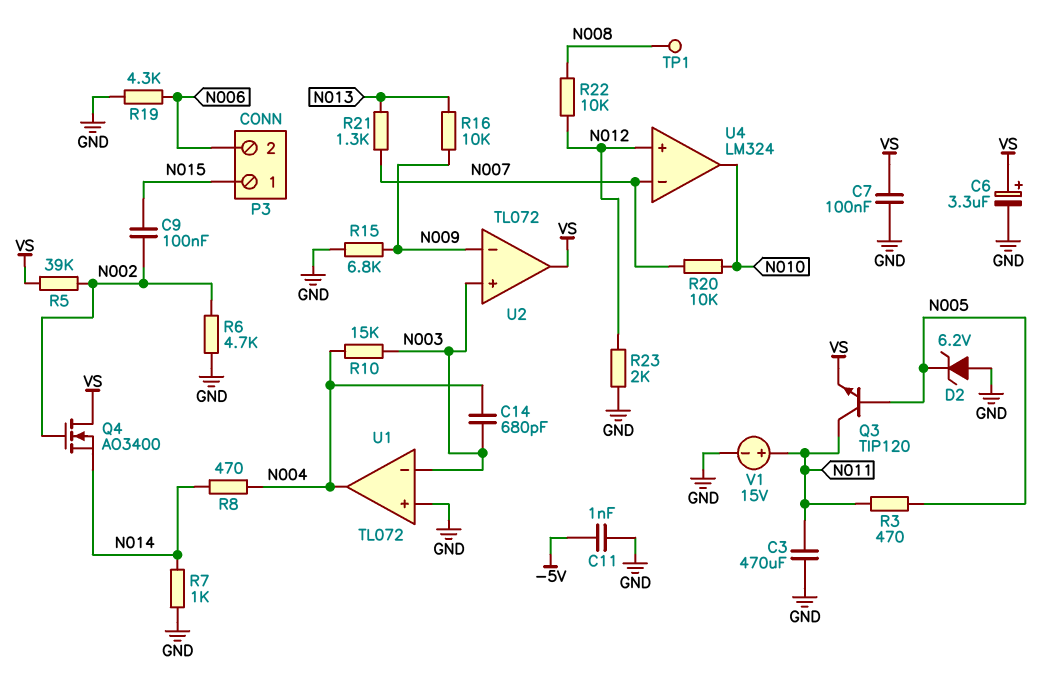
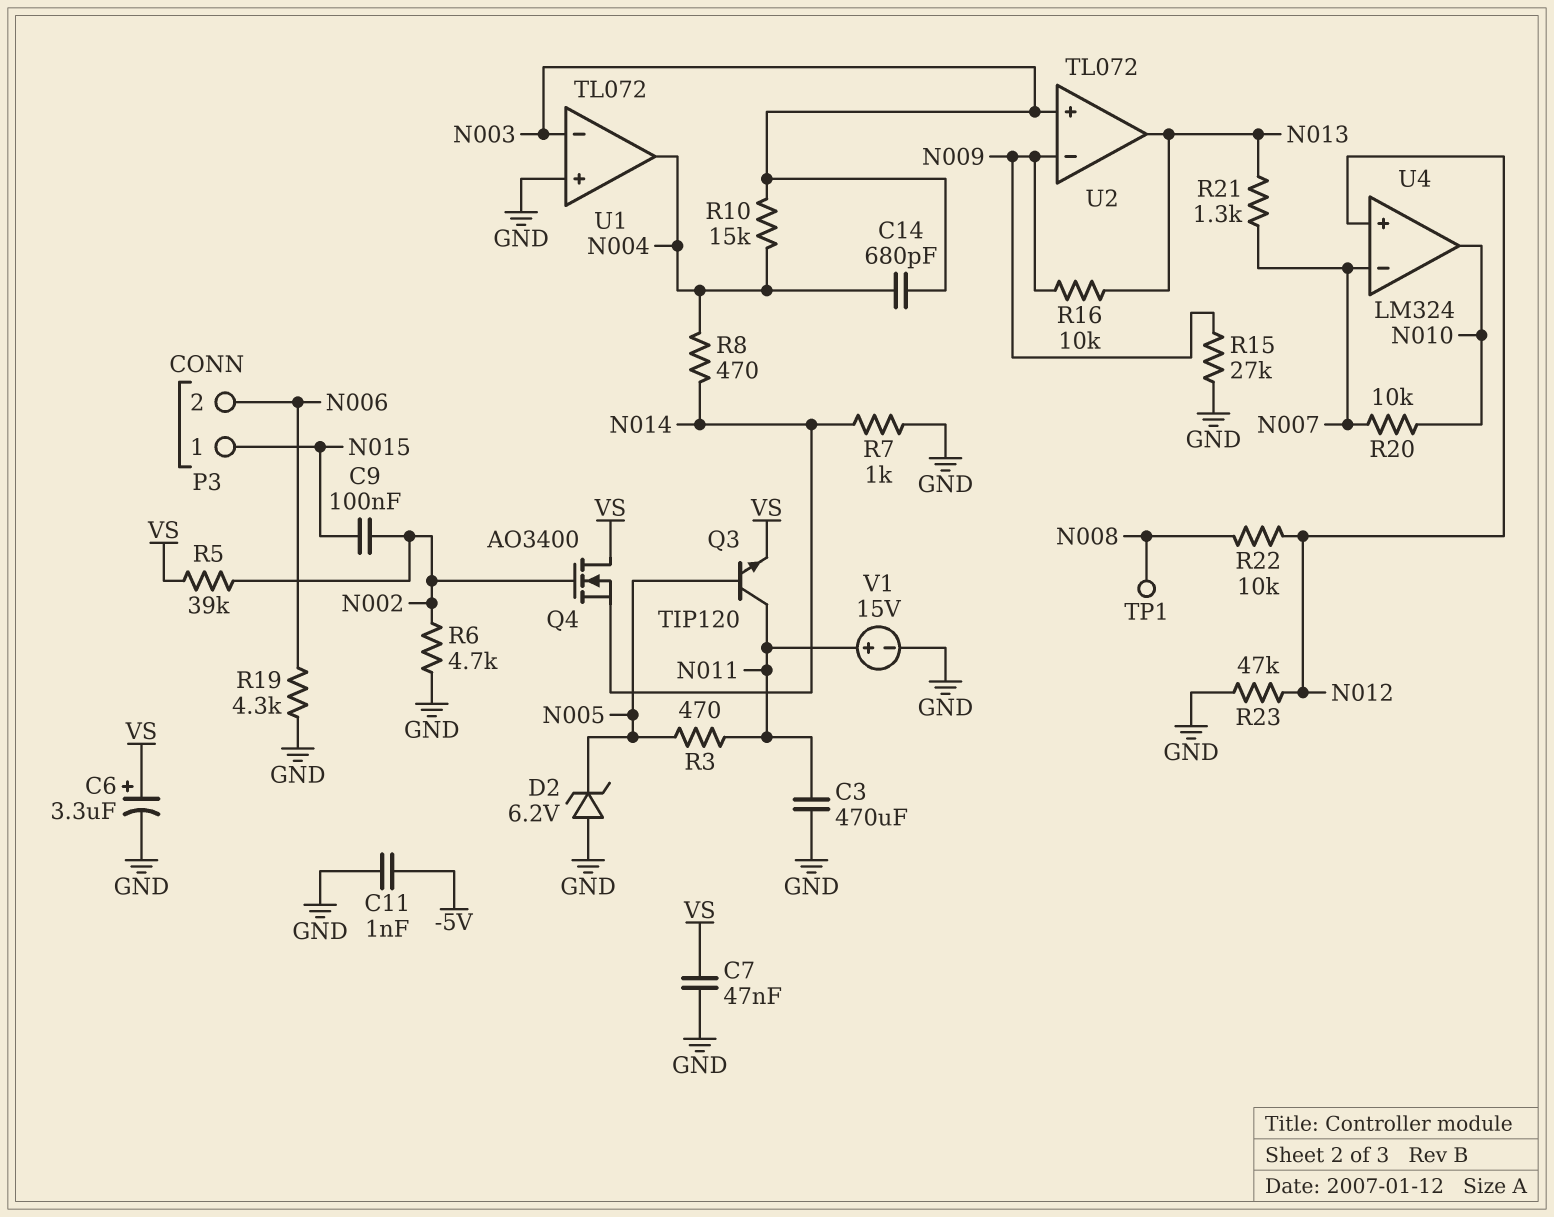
C7: 100nF (GND, VS) -> 47nF (GND, VS)
R15: 6.8k (GND, N009) -> 27k (GND, N009)
R23: 2k (GND, N012) -> 47k (GND, N012)
U2 pin out: VS -> N013

